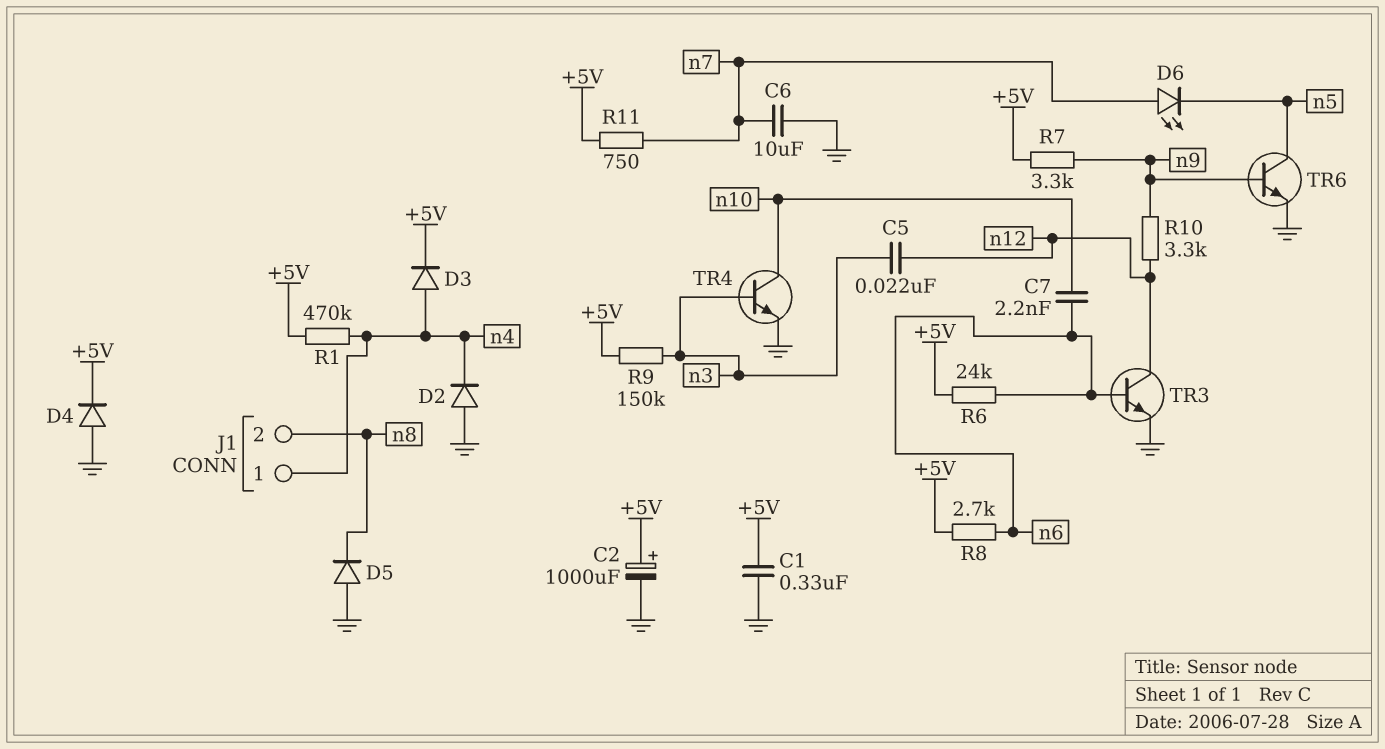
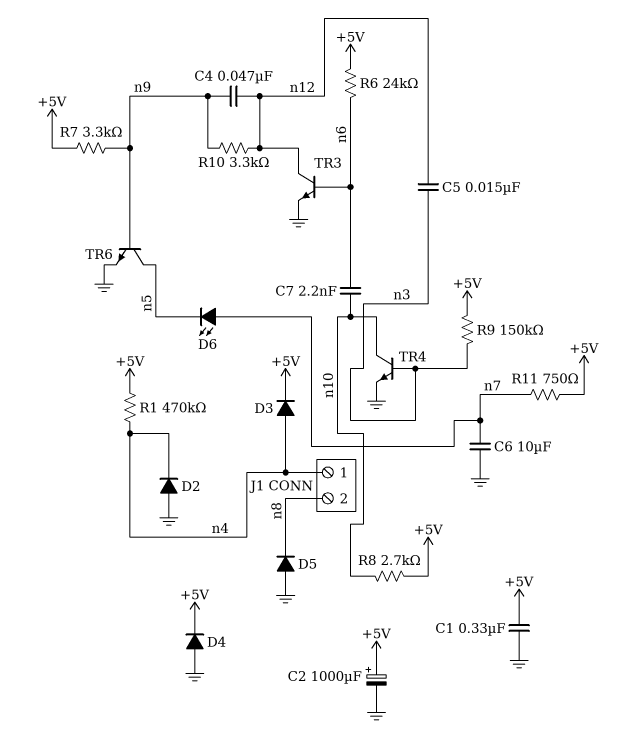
C4: none -> 47nF (n9, n12)
C5: 22nF (n3, n12) -> 15nF (n3, n12)
R8: 2.7k (+5V, n6) -> 2.7k (+5V, n10)

